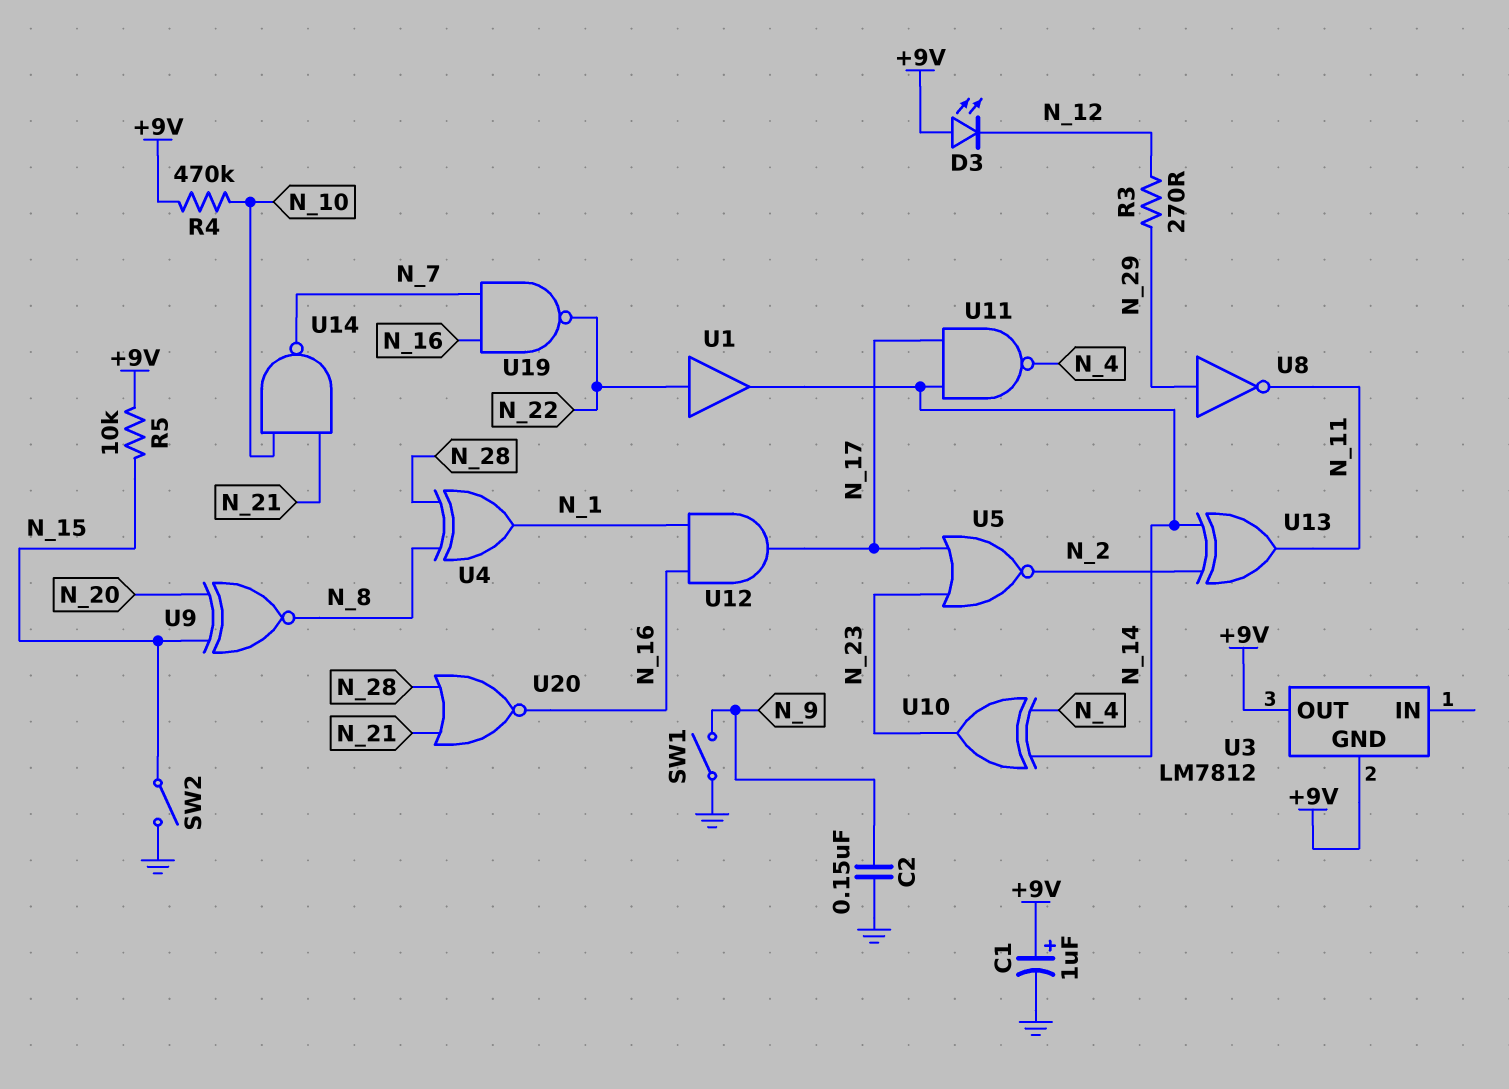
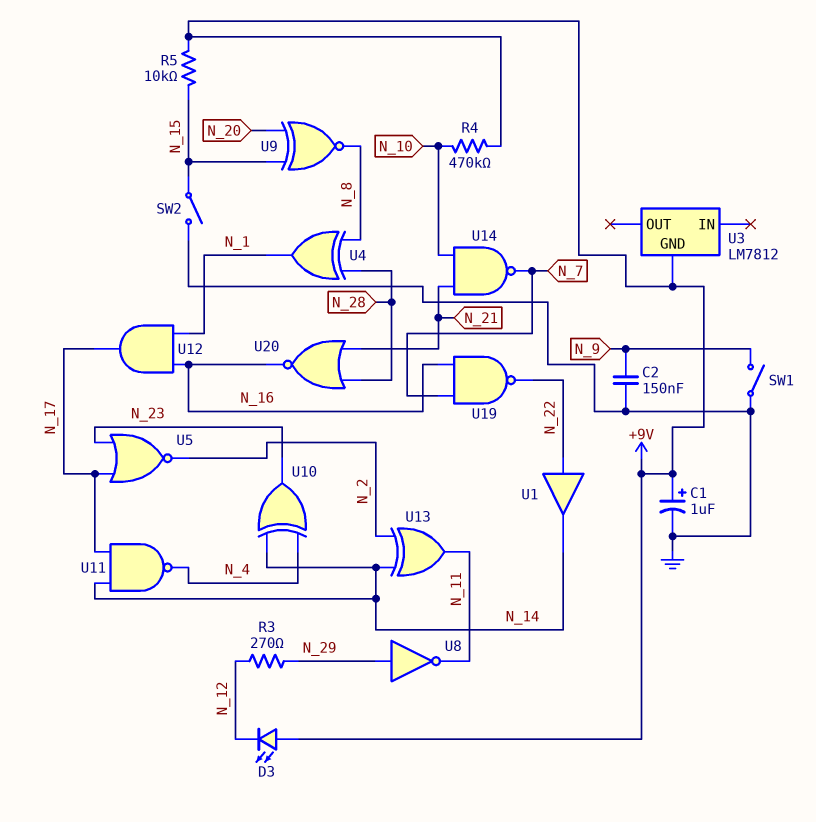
U3 pin OUT: +9V -> none

